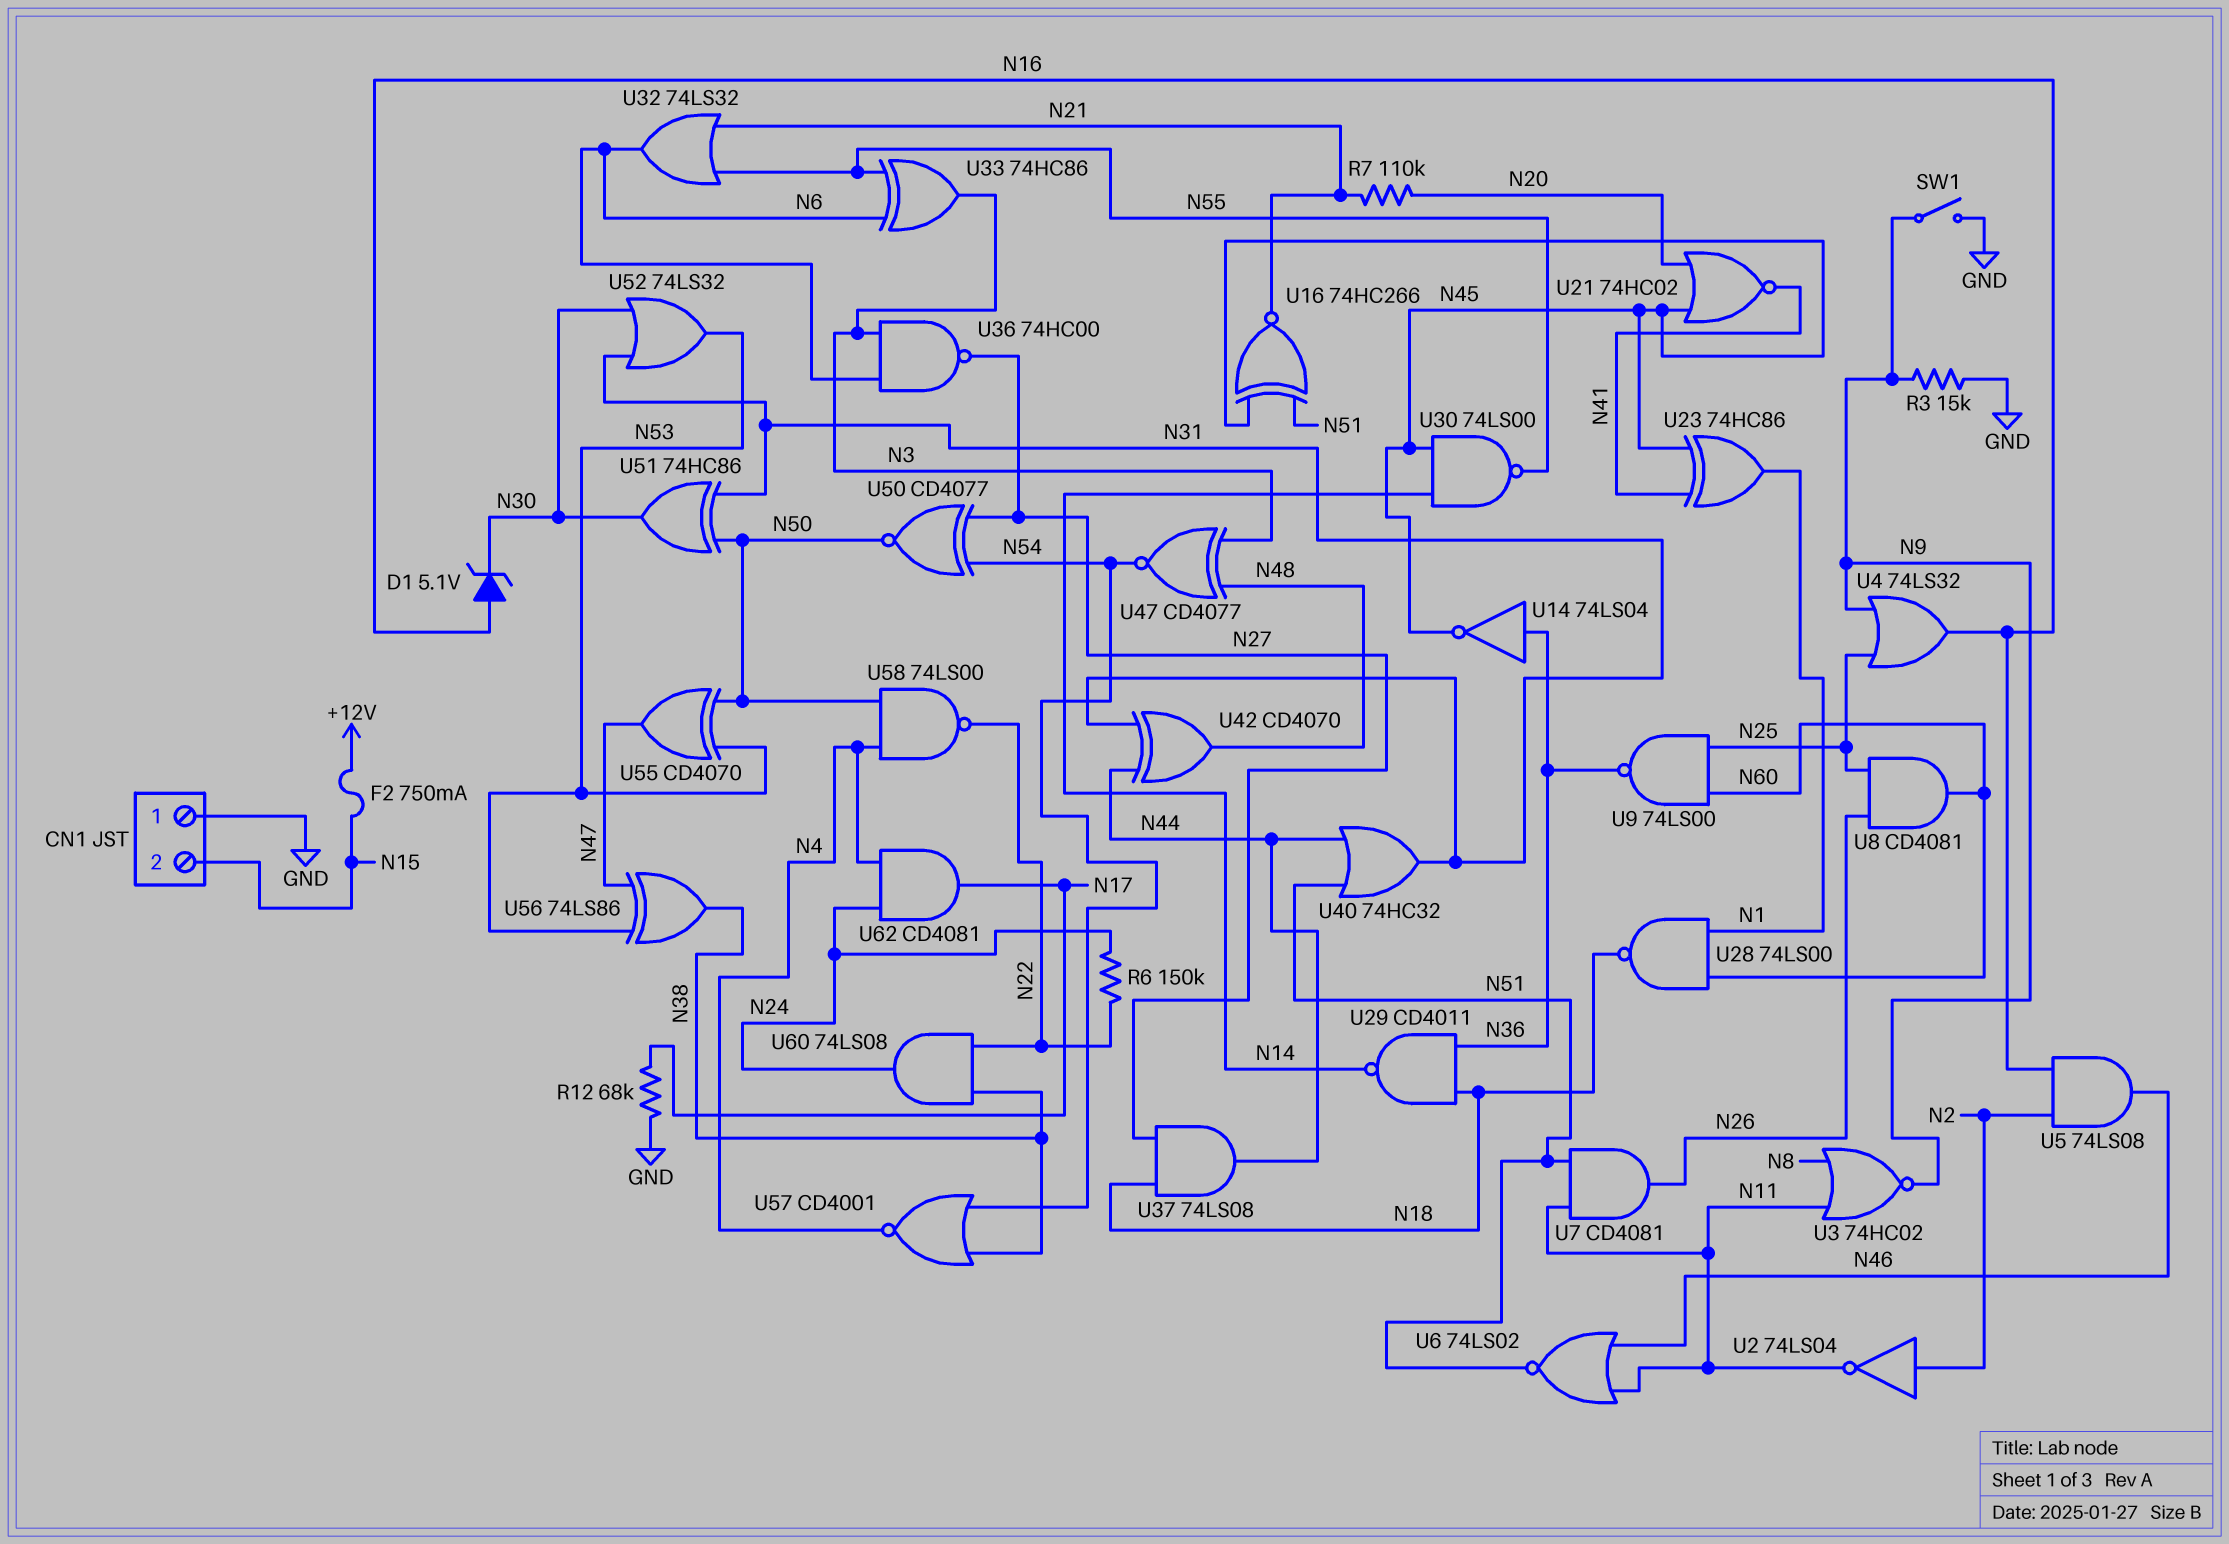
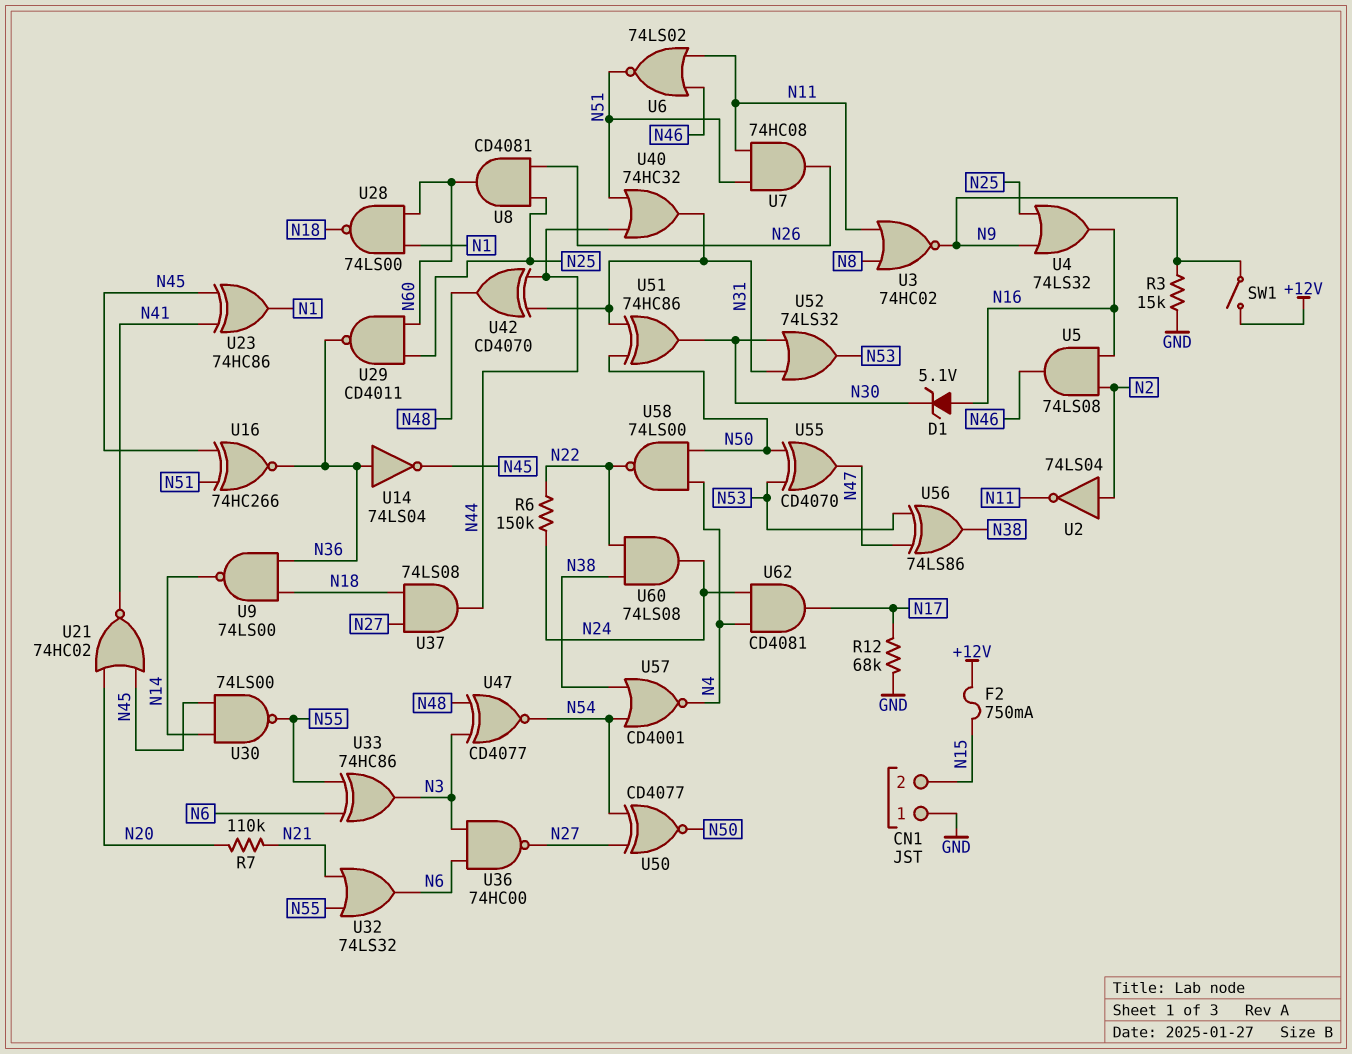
SW1: switch (GND, N9) -> switch (+12V, N9)
U7: AND CD4081 (in N11, in N51, out N26) -> AND 74HC08 (in N11, in N51, out N26)
U9: NAND 74LS00 (in N25, in N60, out N36) -> NAND 74LS00 (in N18, in N36, out N14)
U16: XNOR 74HC266 (in N45, in N51, out N21) -> XNOR 74HC266 (in N45, in N51, out N36)
U29: NAND CD4011 (in N18, in N36, out N14) -> NAND CD4011 (in N25, in N60, out N36)

